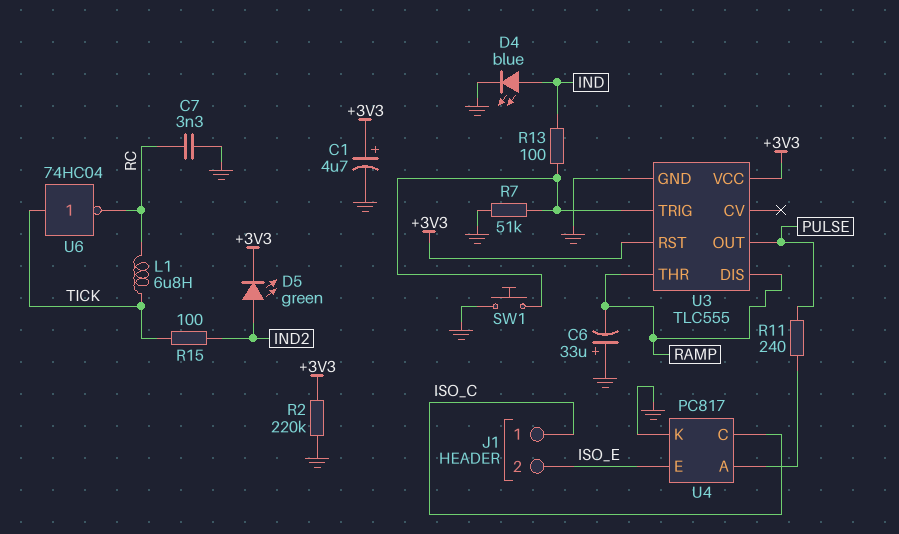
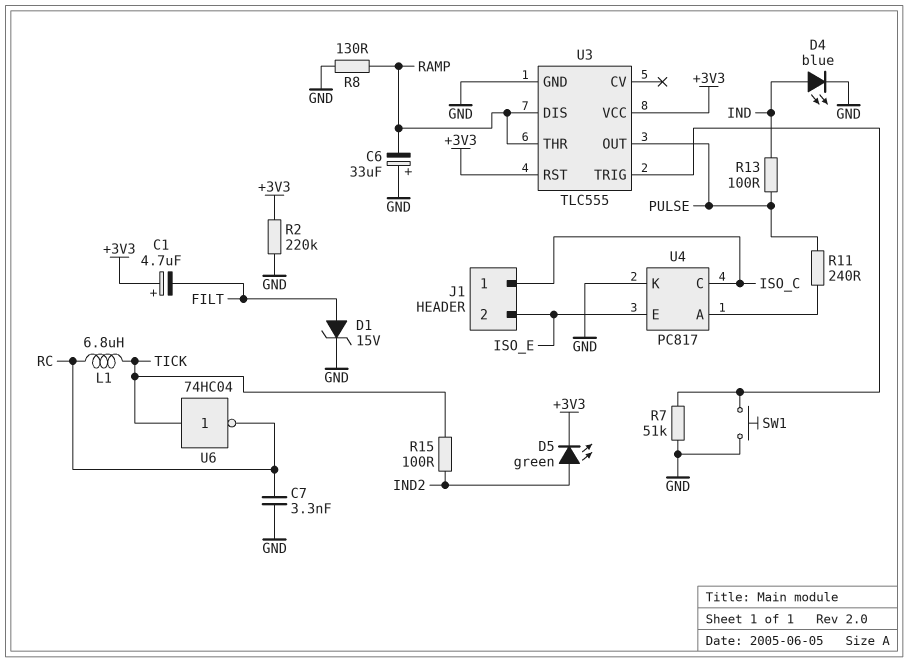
C1: 4.7uF (plus +3V3, minus GND) -> 4.7uF (plus +3V3, minus FILT)
D1: none -> zener 15V (A FILT, K GND)
R8: none -> 130 (GND, RAMP)
R13: 100 (IND, U3/TRIG) -> 100 (IND, PULSE)

